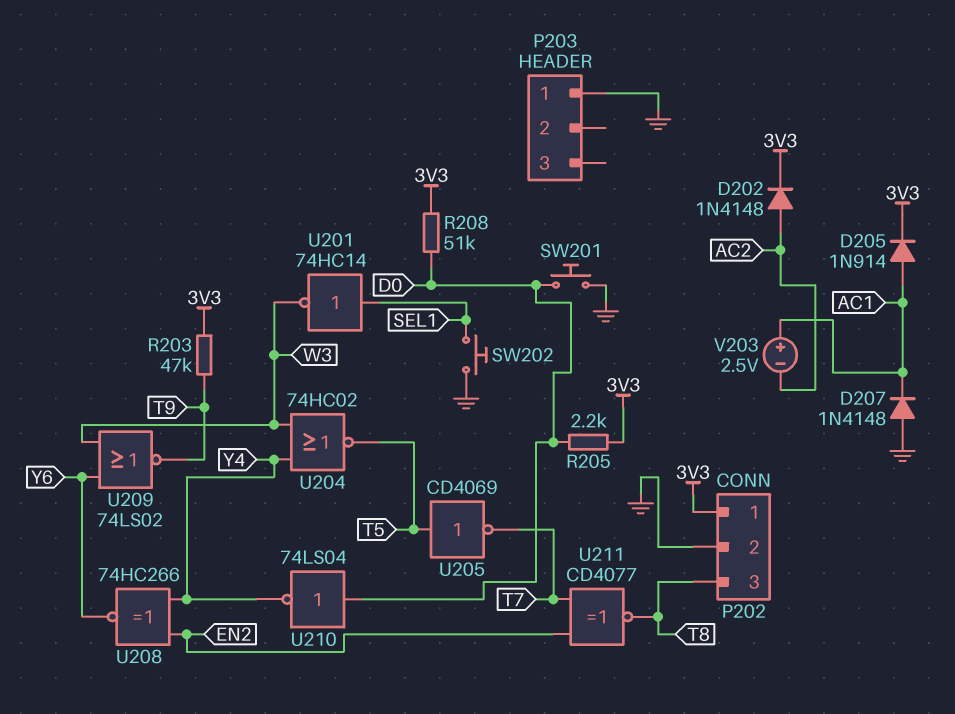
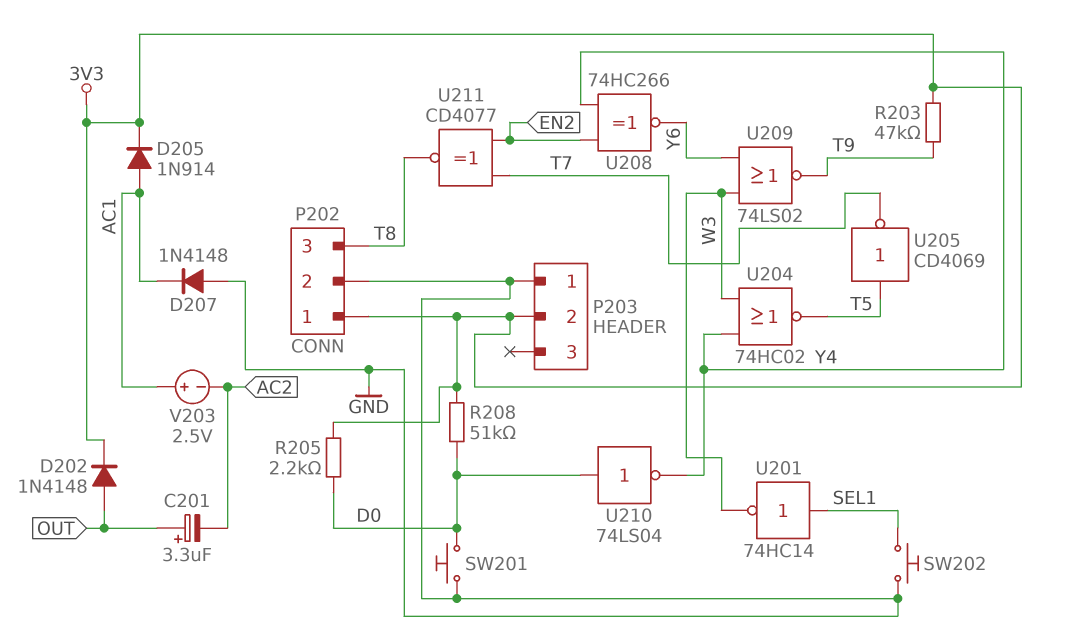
C201: none -> 3.3uF (plus OUT, minus AC2)
D202: diode 1N4148 (A AC2, K 3V3) -> diode 1N4148 (A OUT, K 3V3)
P203 pin 2: none -> 3V3

